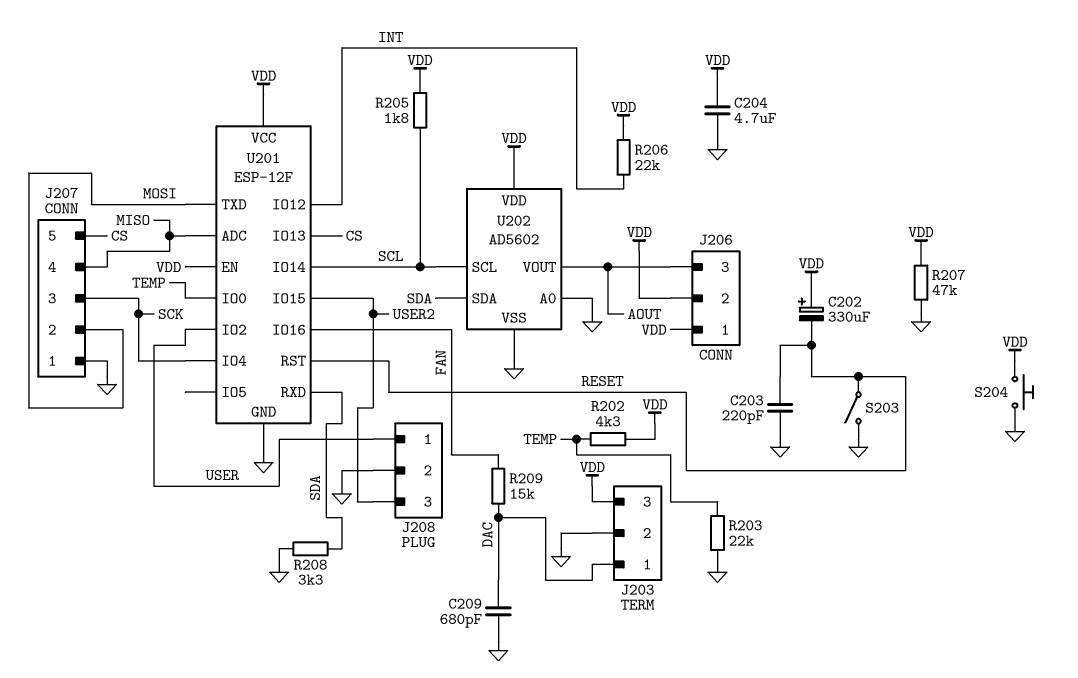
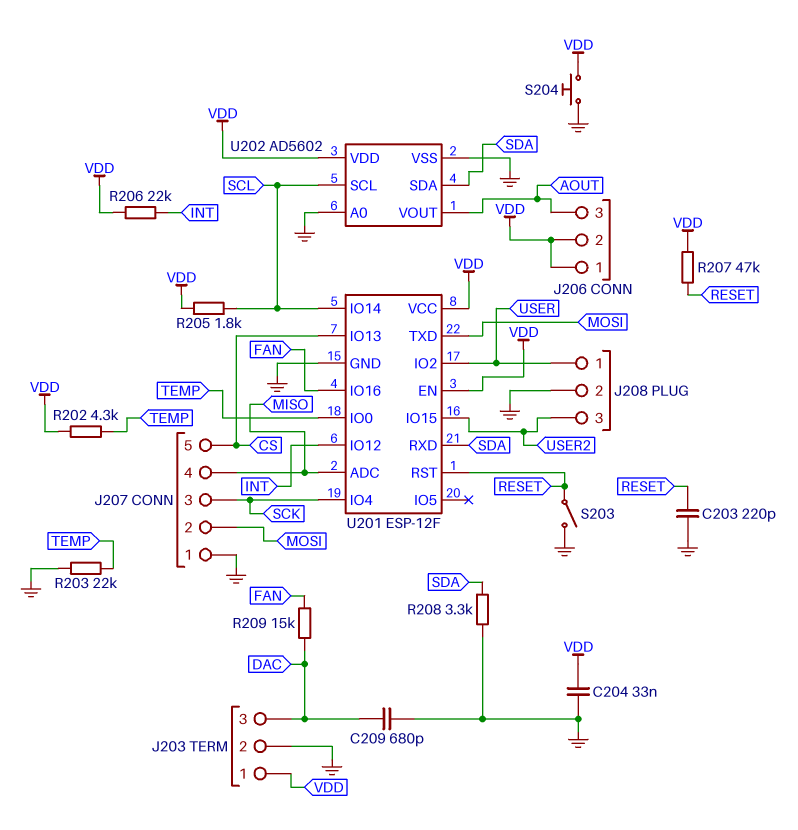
C202: 330uF (plus VDD, minus RESET) -> none
C204: 4.7uF (GND, VDD) -> 33nF (GND, VDD)
J203 pin 1: DAC -> VDD
J203 pin 3: VDD -> DAC
R207: 47k (GND, VDD) -> 47k (RESET, VDD)

